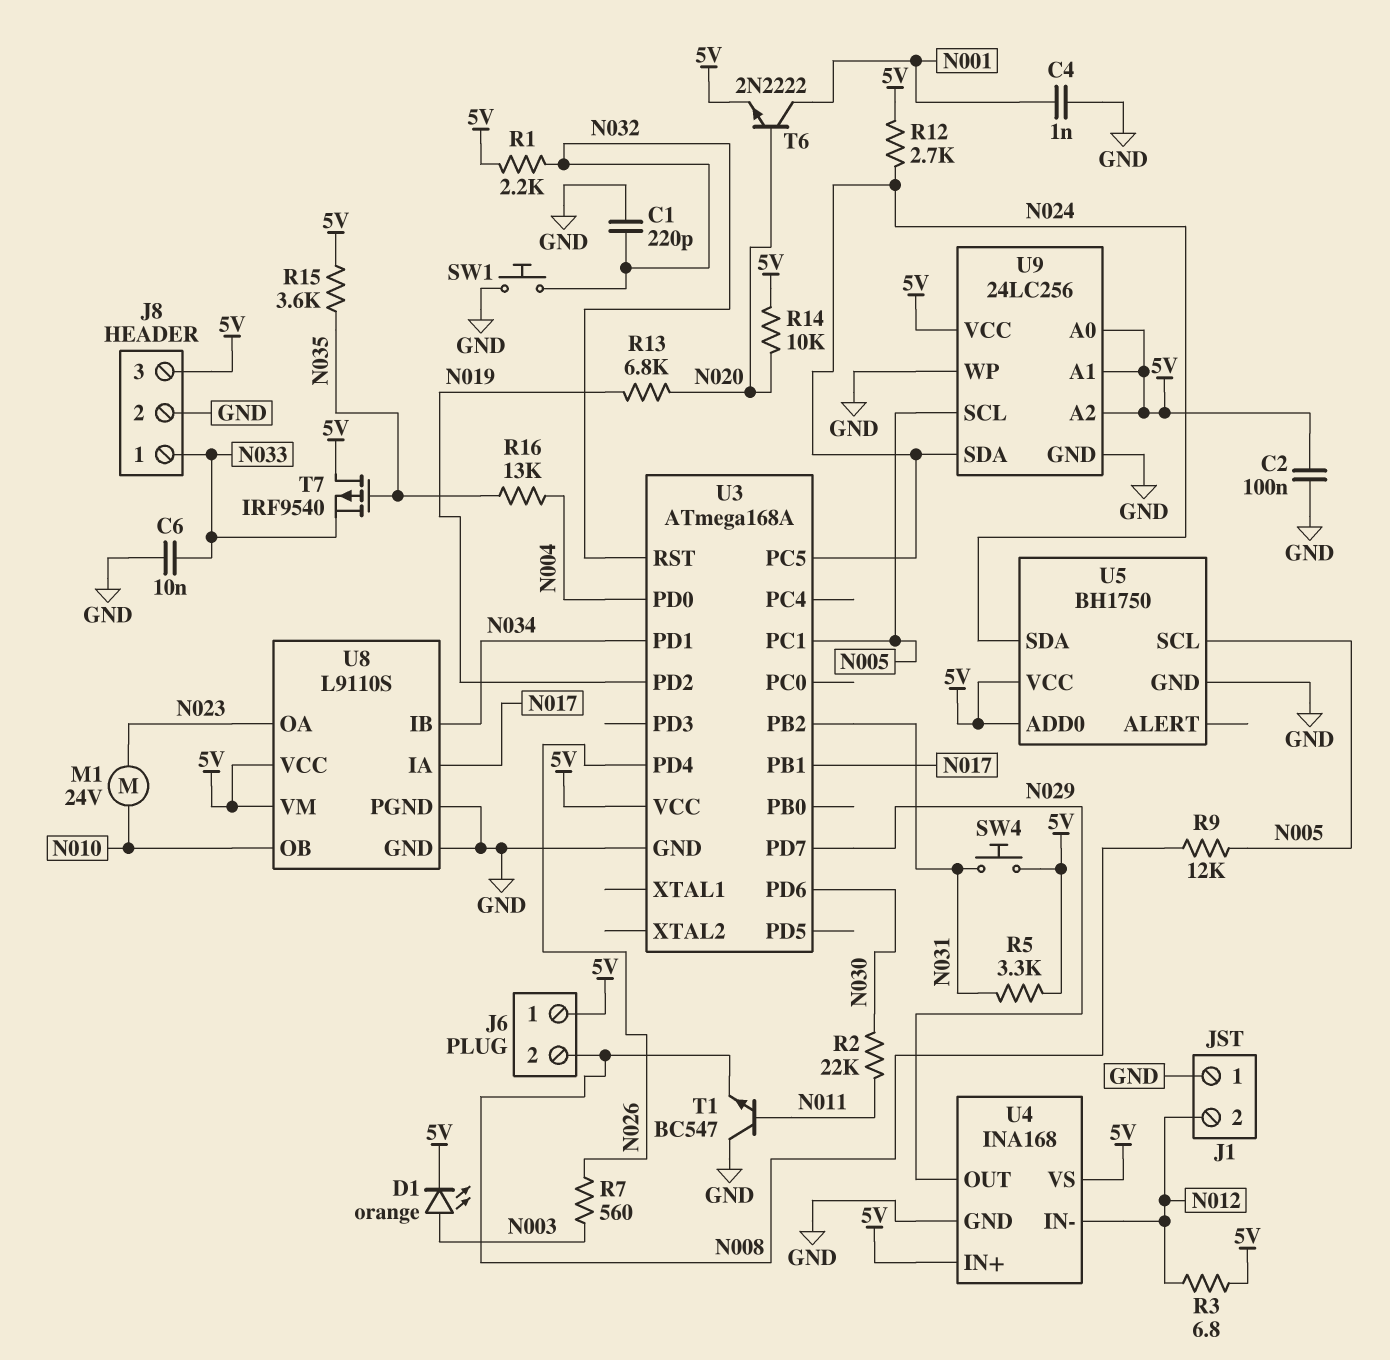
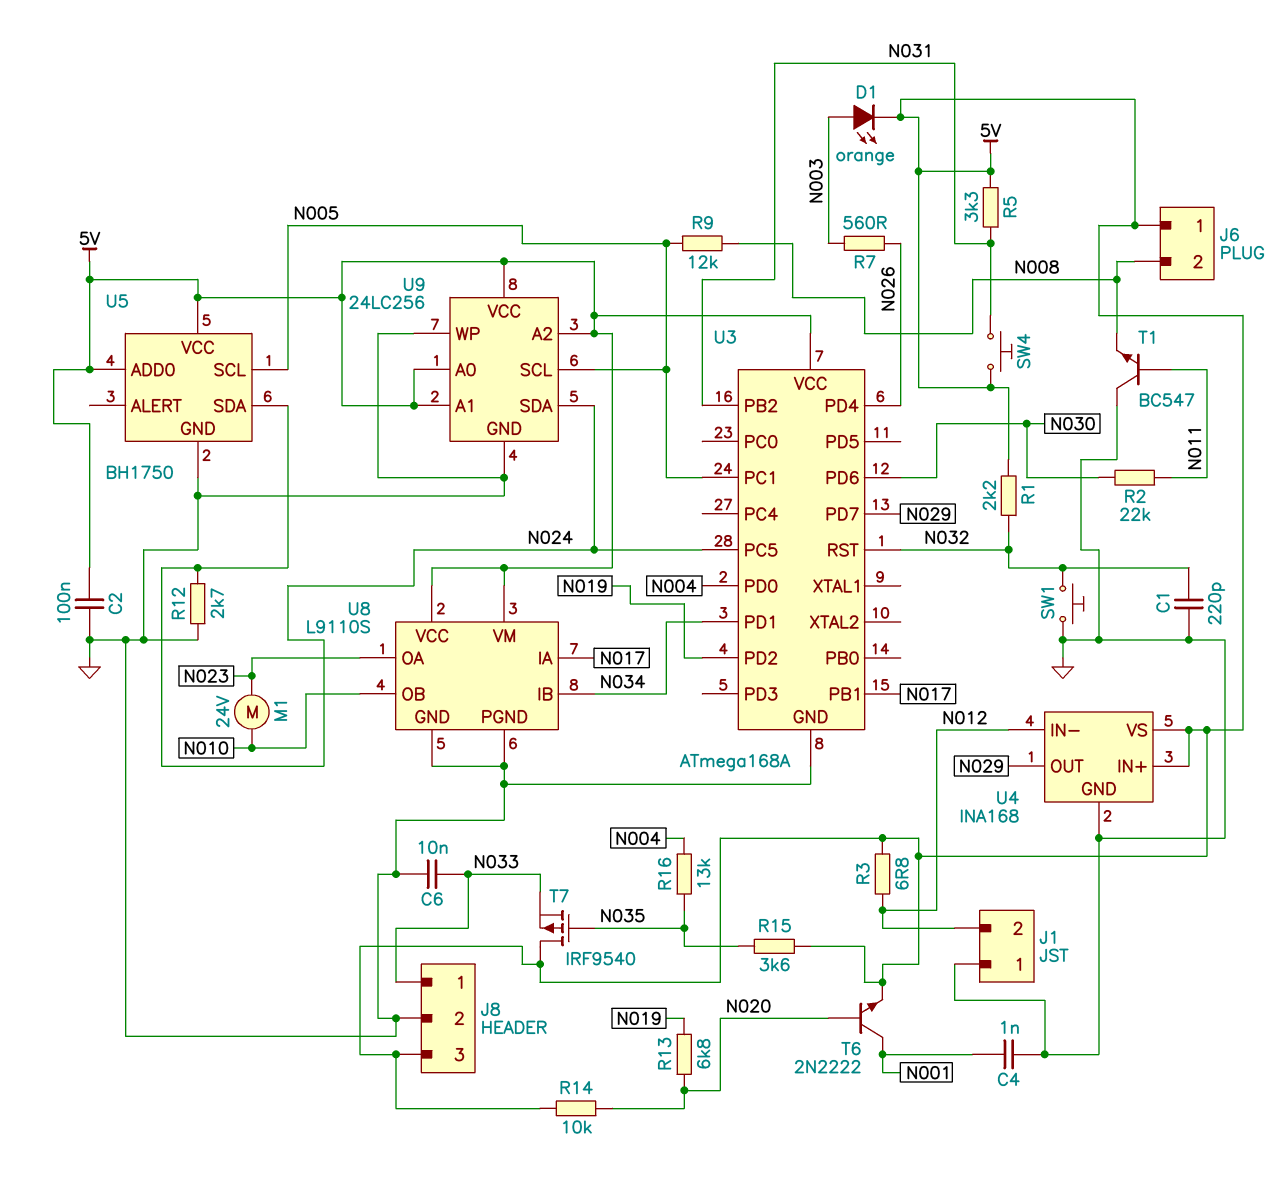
R12: 2.7k (5V, N024) -> 2.7k (GND, N024)

